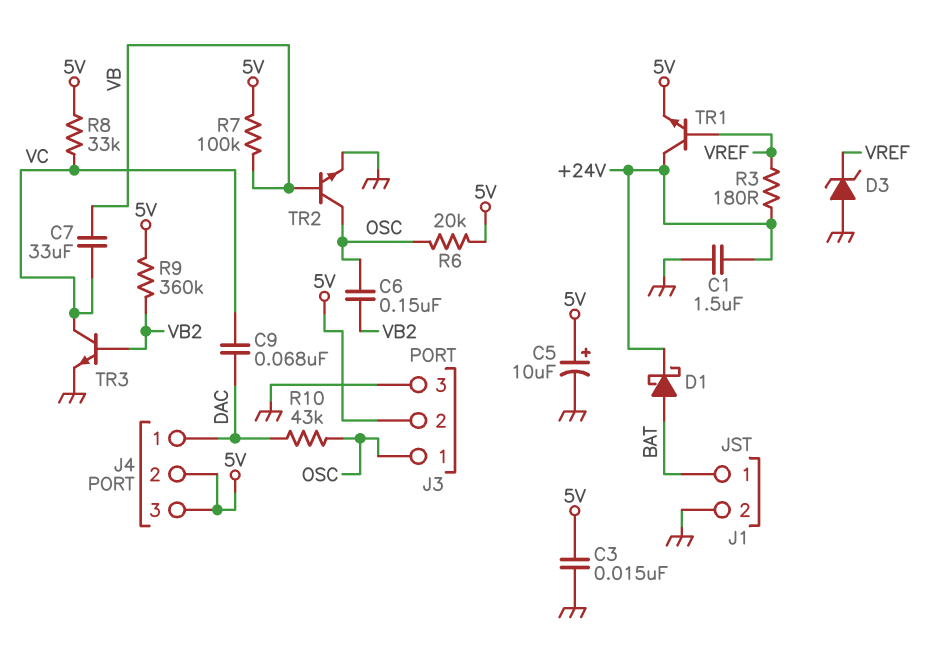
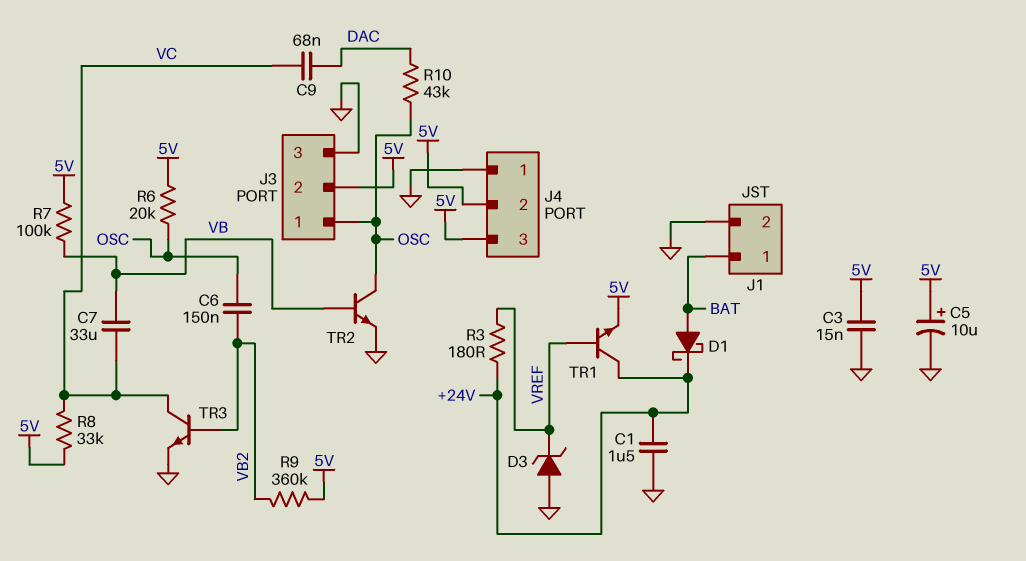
J4 pin 1: DAC -> GND

